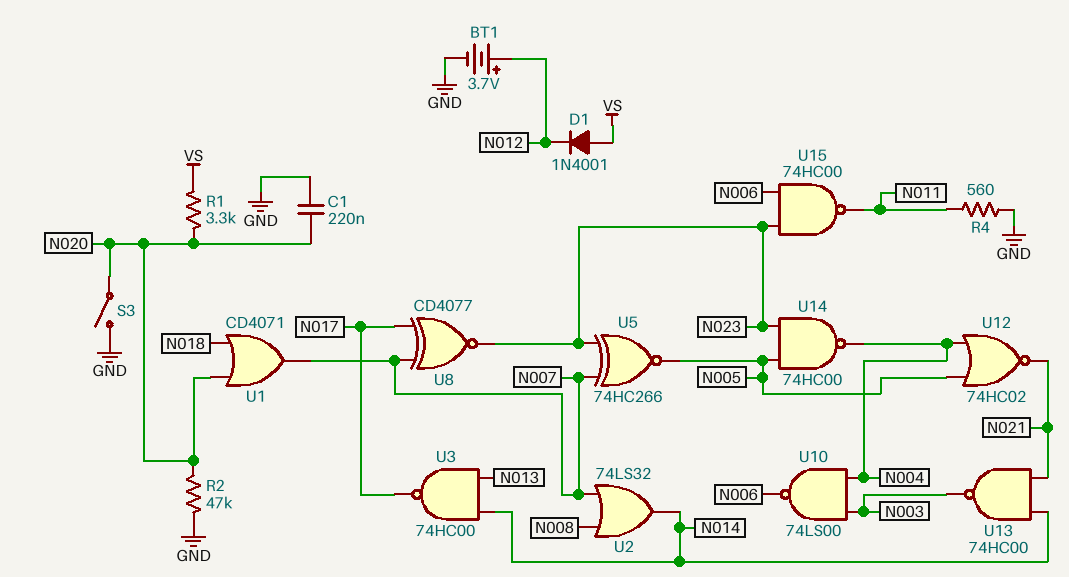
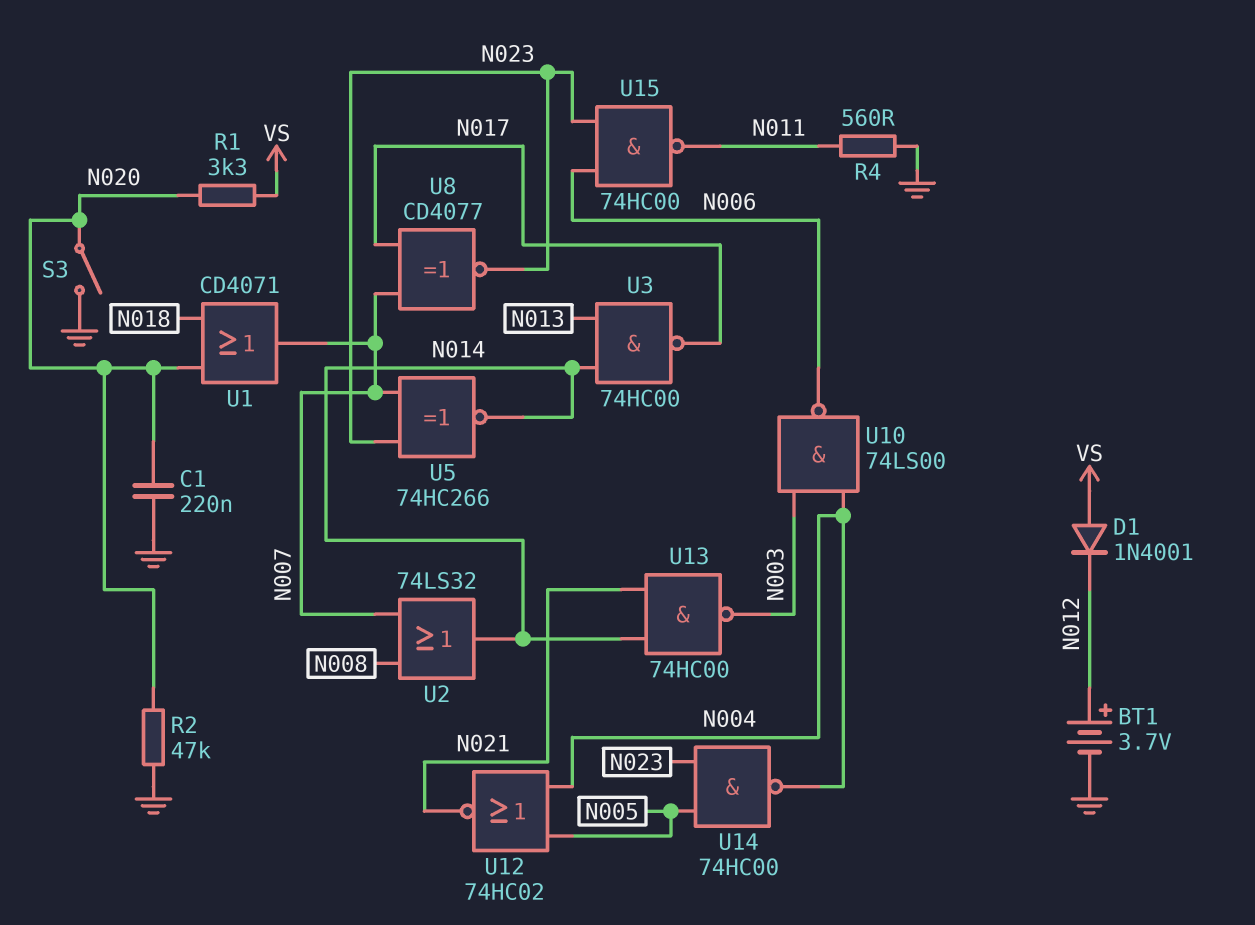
U5: XNOR 74HC266 (in N007, in N023, out N005) -> XNOR 74HC266 (in N007, in N023, out N014)

